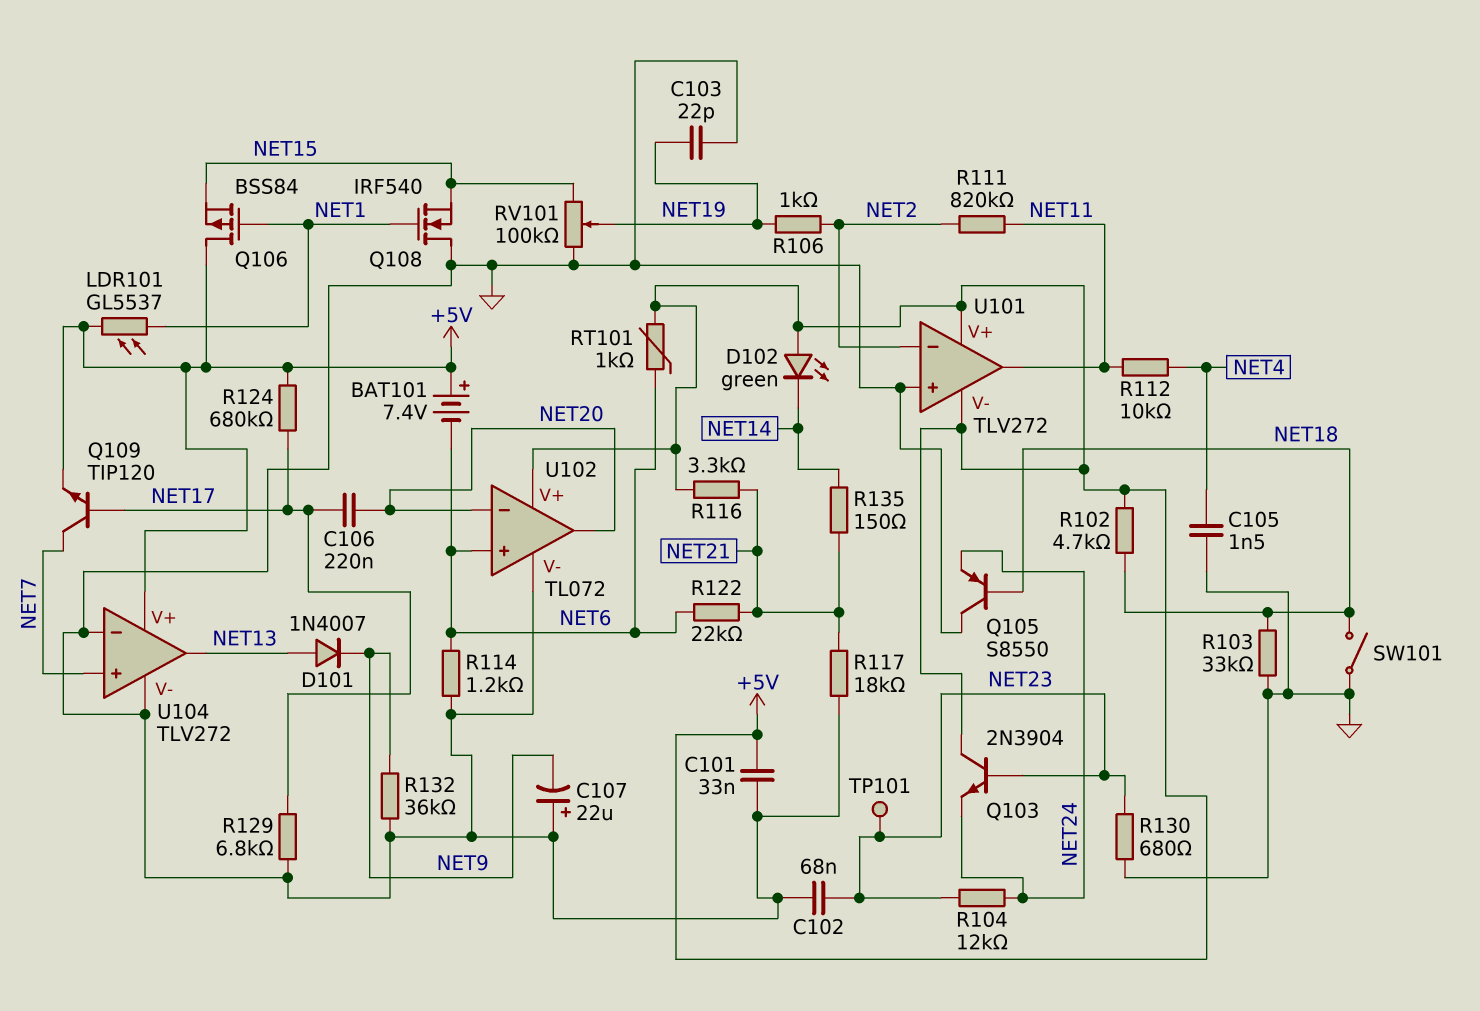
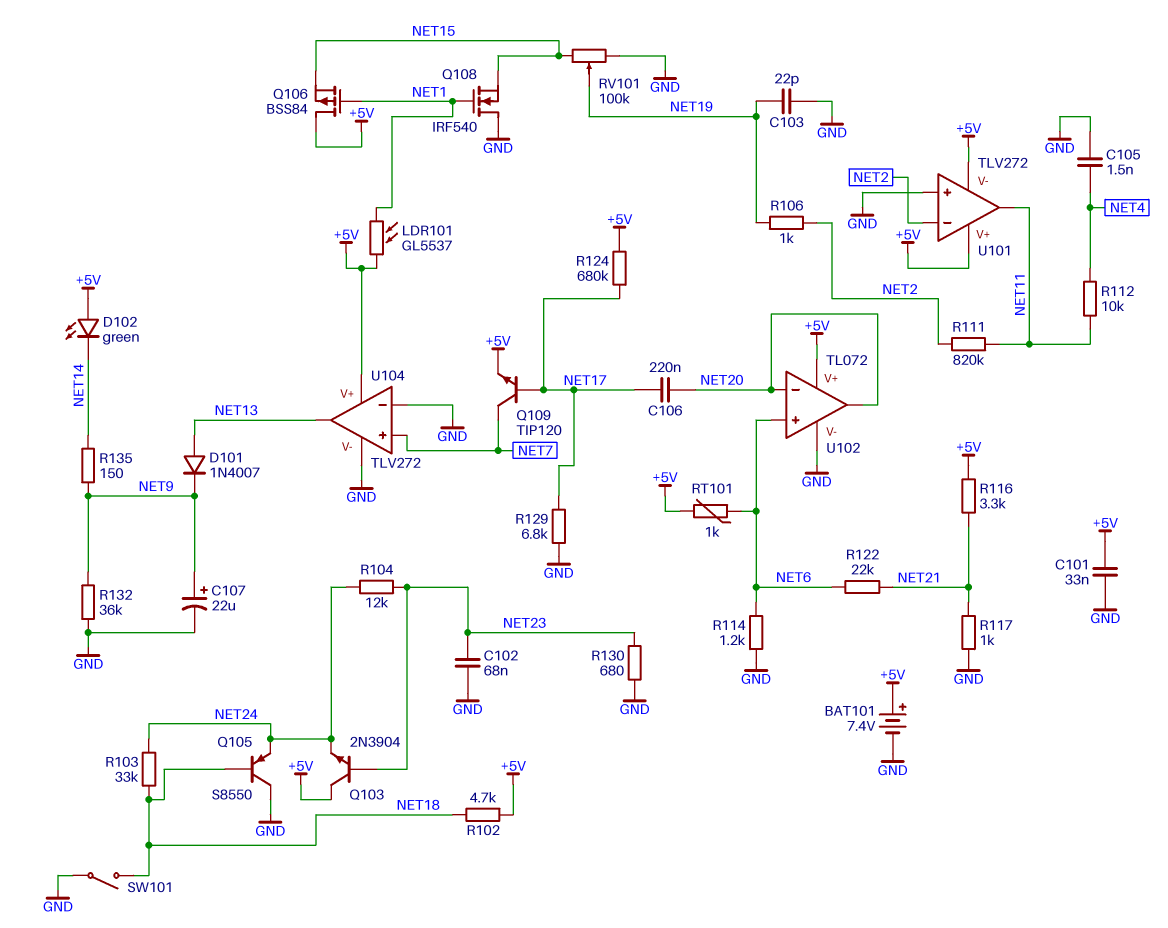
BAT101: 7.4V (plus +5V, minus NET6) -> 7.4V (plus +5V, minus GND)
C107: 22uF (plus GND, minus NET9) -> 22uF (plus NET9, minus GND)
R103: 33k (GND, NET18) -> 33k (NET18, NET24)
R117: 18k (GND, NET21) -> 1k (GND, NET21)
R135: 150 (NET14, NET21) -> 150 (NET9, NET14)
TP101: test point (NET23) -> none

